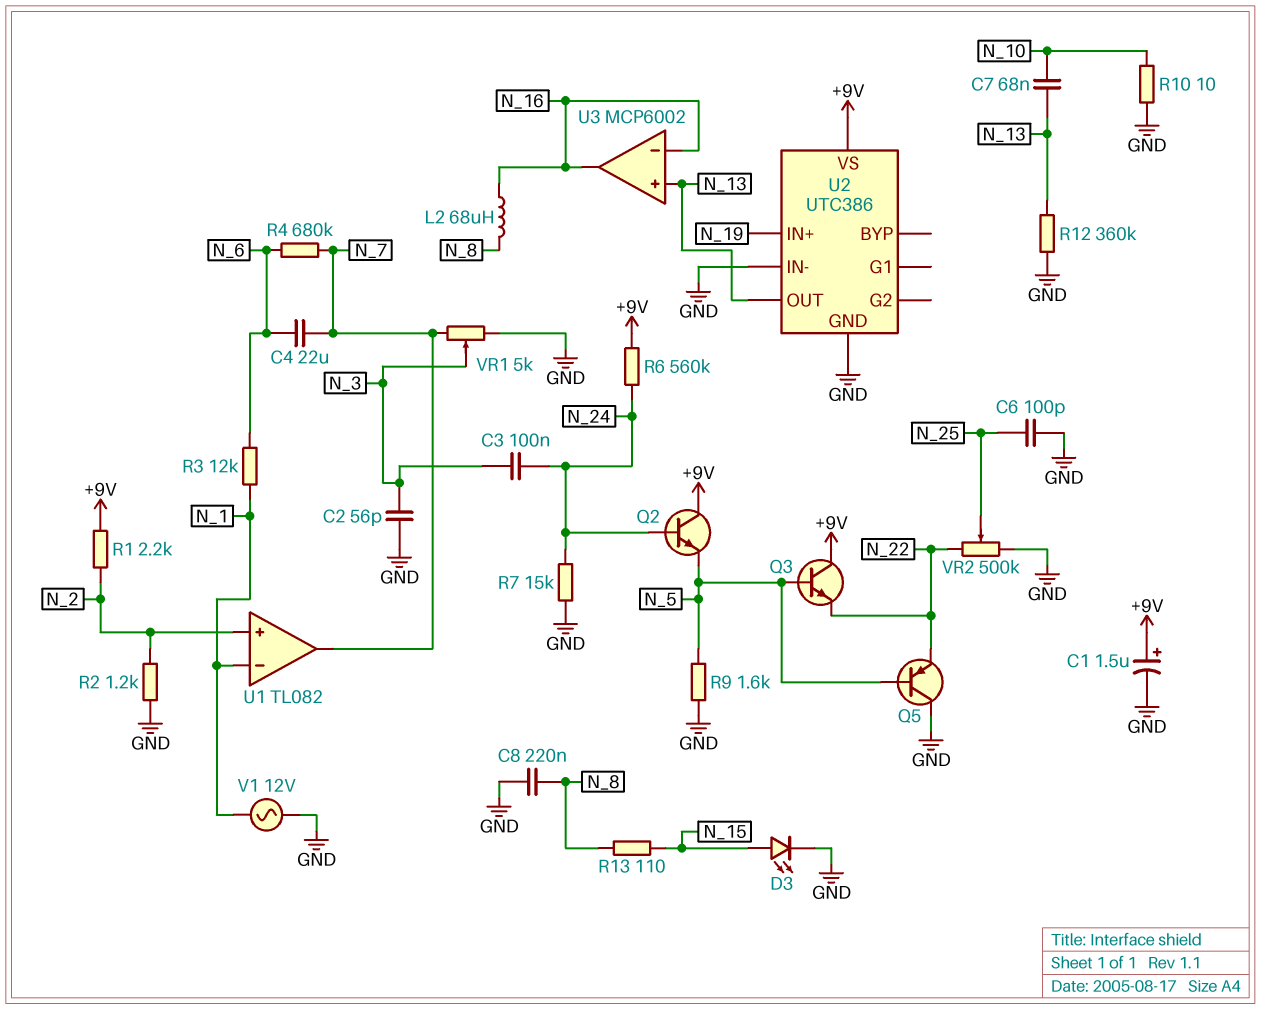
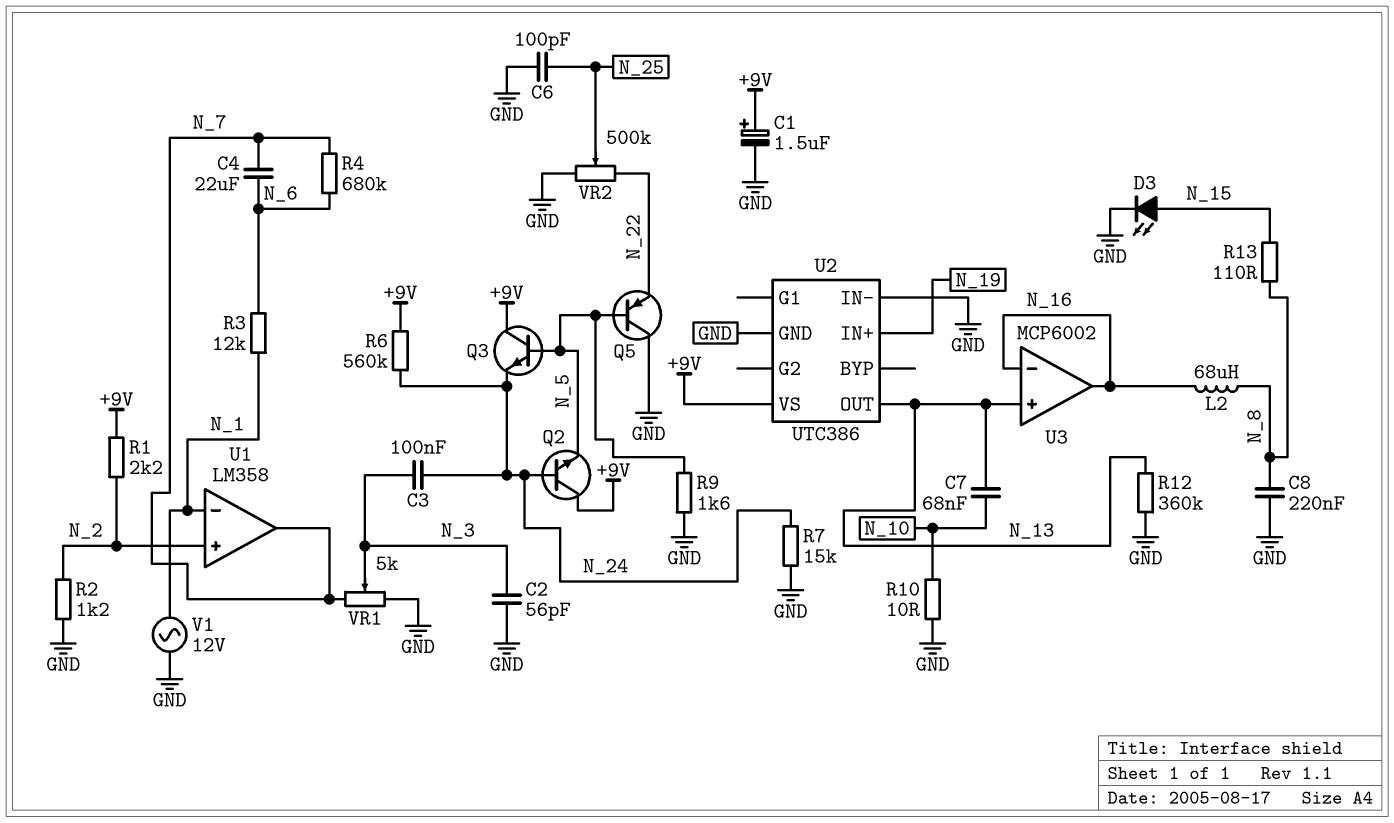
Q3: NPN (B N_5, C +9V, E N_22) -> NPN (B N_5, C +9V, E N_24)
U1: TL082 -> LM358

